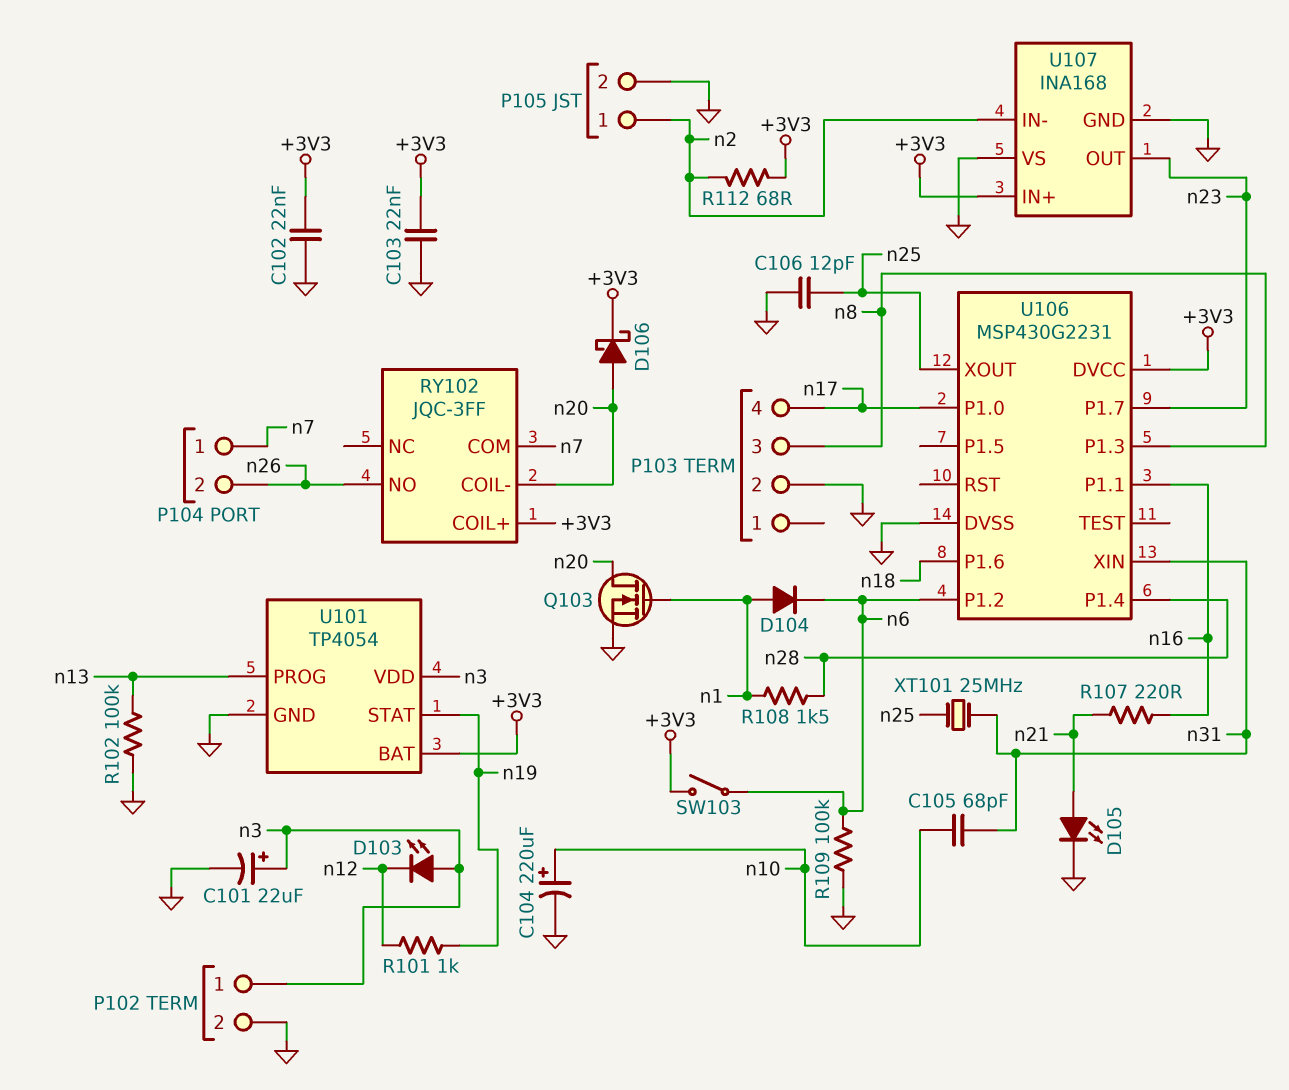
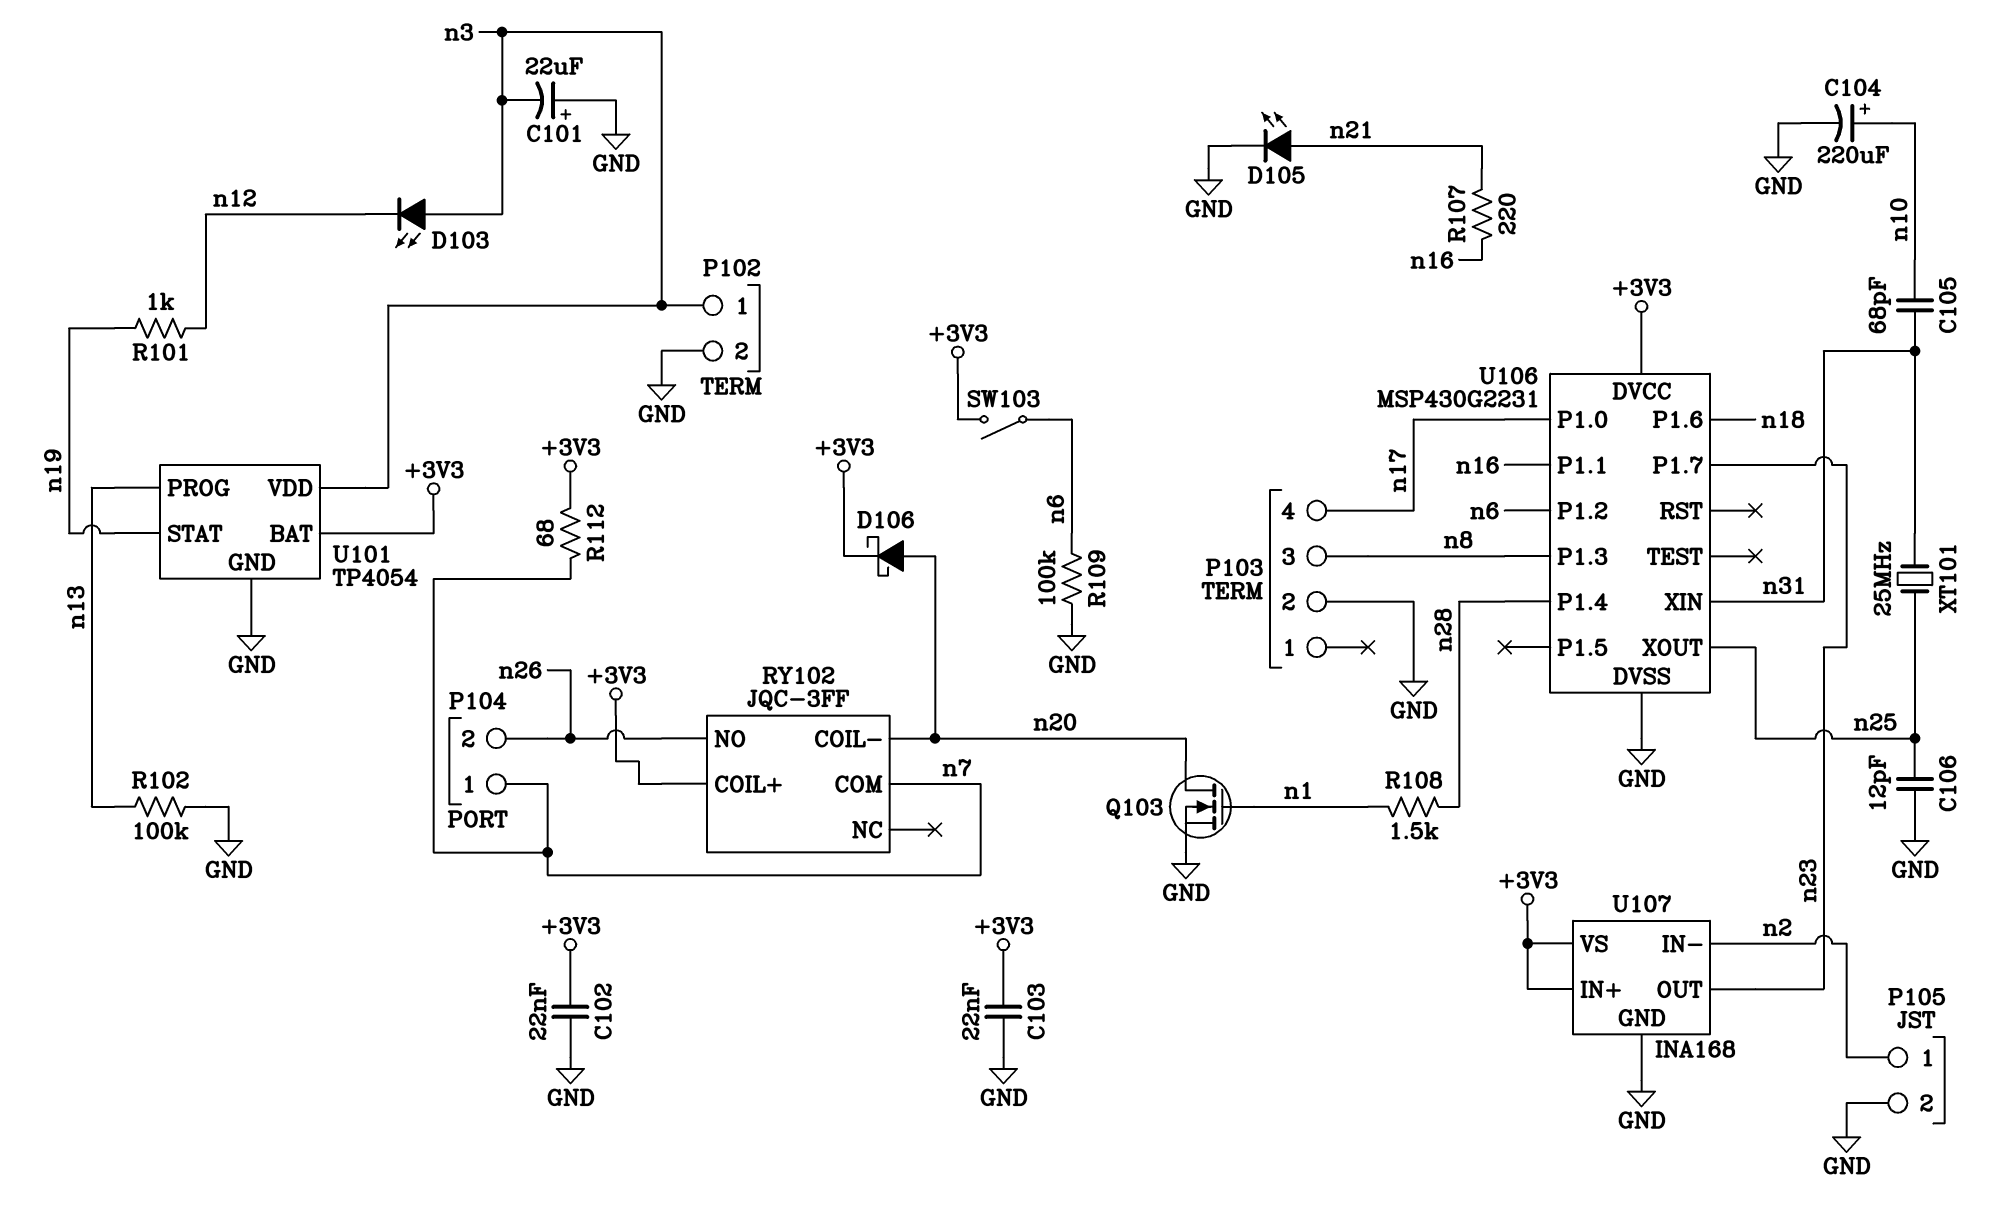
C101: 22uF (plus n3, minus GND) -> 22uF (plus GND, minus n3)
D104: diode (A n1, K n6) -> none
R112: 68 (+3V3, n2) -> 68 (+3V3, n7)
U107 pin VS: GND -> +3V3

